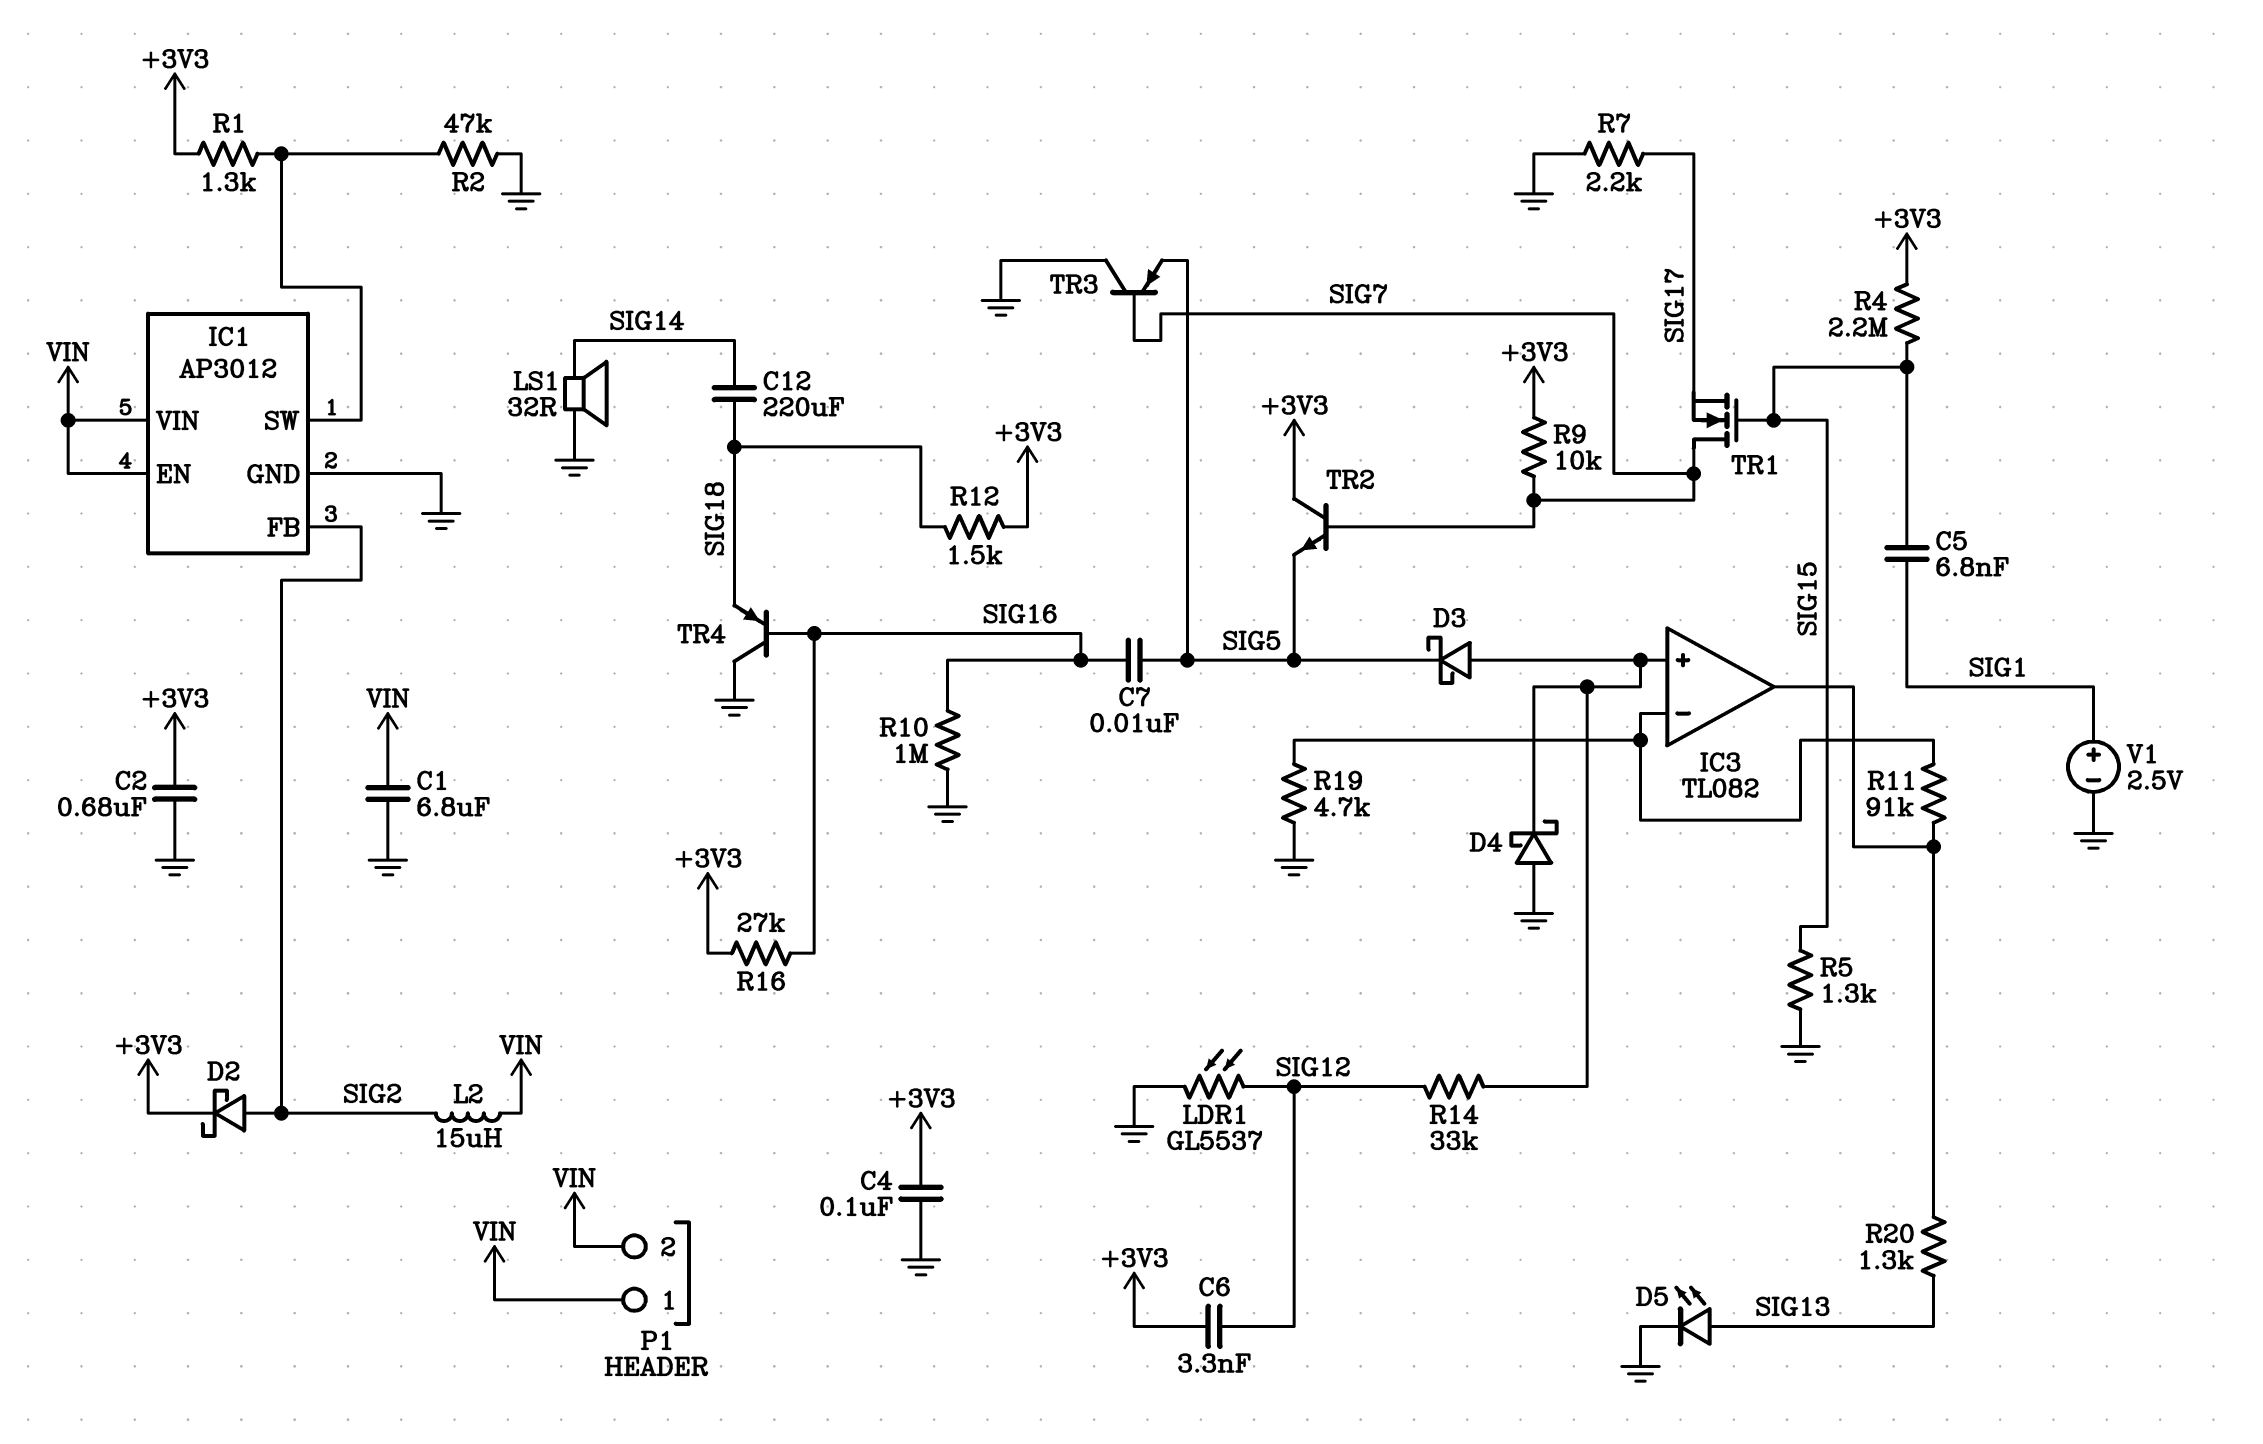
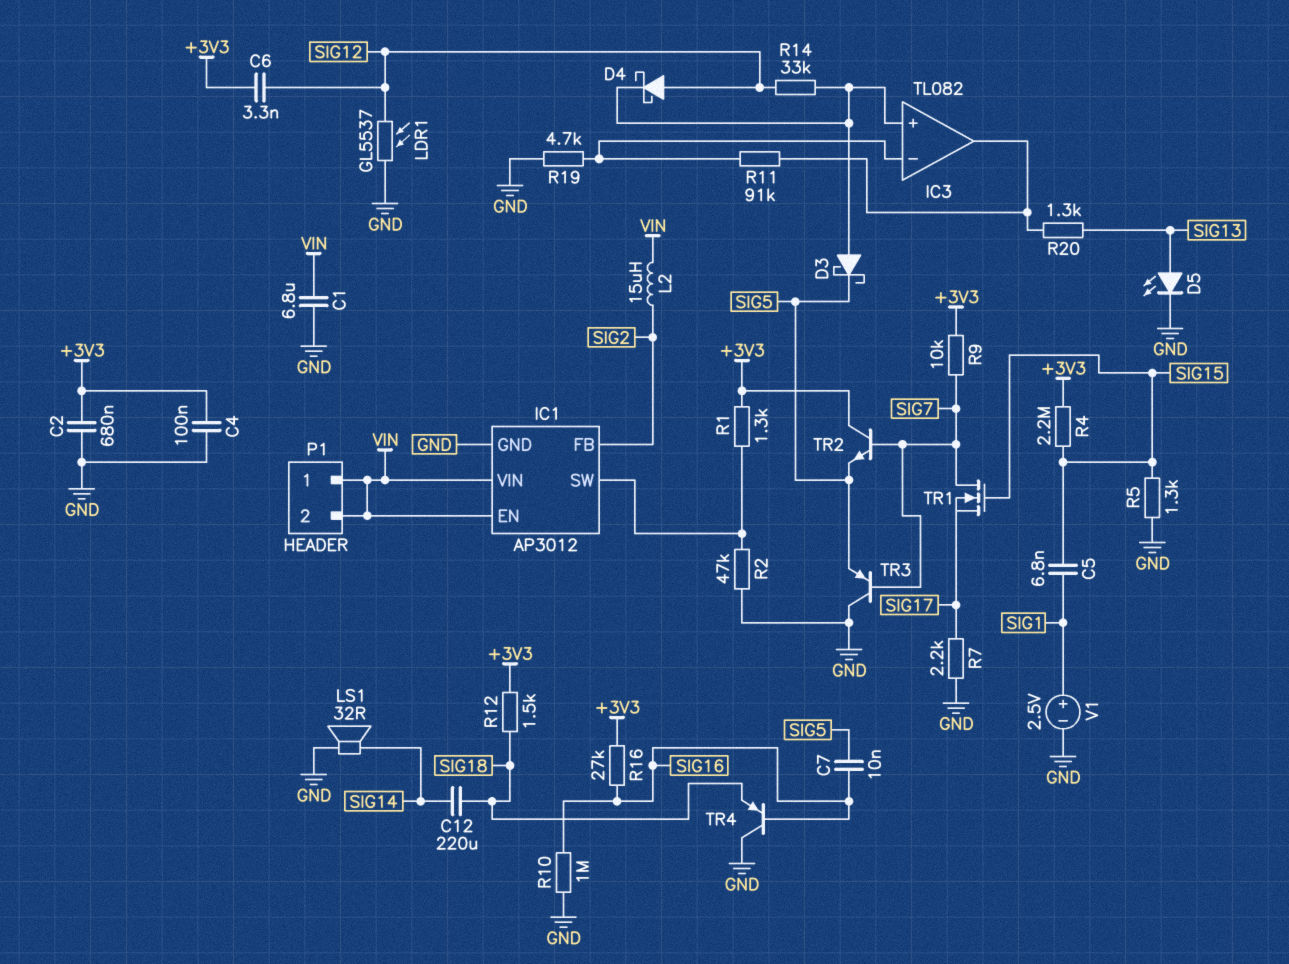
D2: schottky (A SIG2, K +3V3) -> none
D4: schottky (A GND, K IC3/in+) -> schottky (A SIG12, K IC3/in+)

